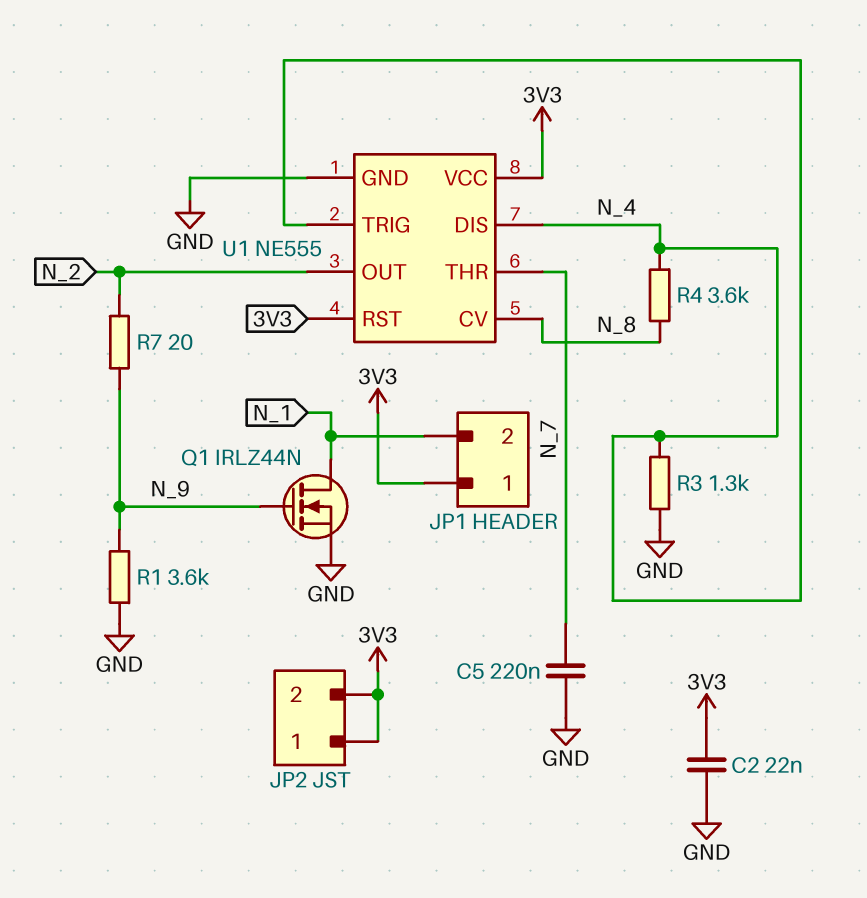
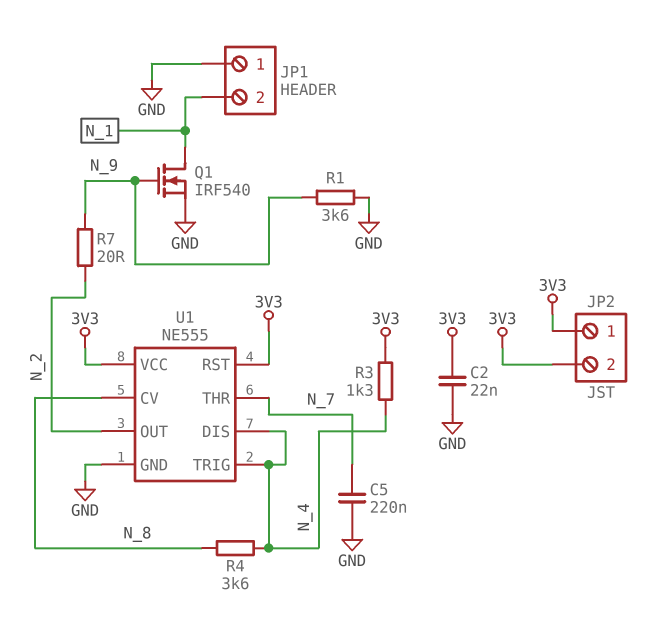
JP1 pin 1: 3V3 -> GND
Q1: NMOS IRLZ44N (G N_9, D N_1, S GND) -> NMOS IRF540 (G N_9, D N_1, S GND)
R3: 1.3k (GND, N_4) -> 1.3k (3V3, N_4)

